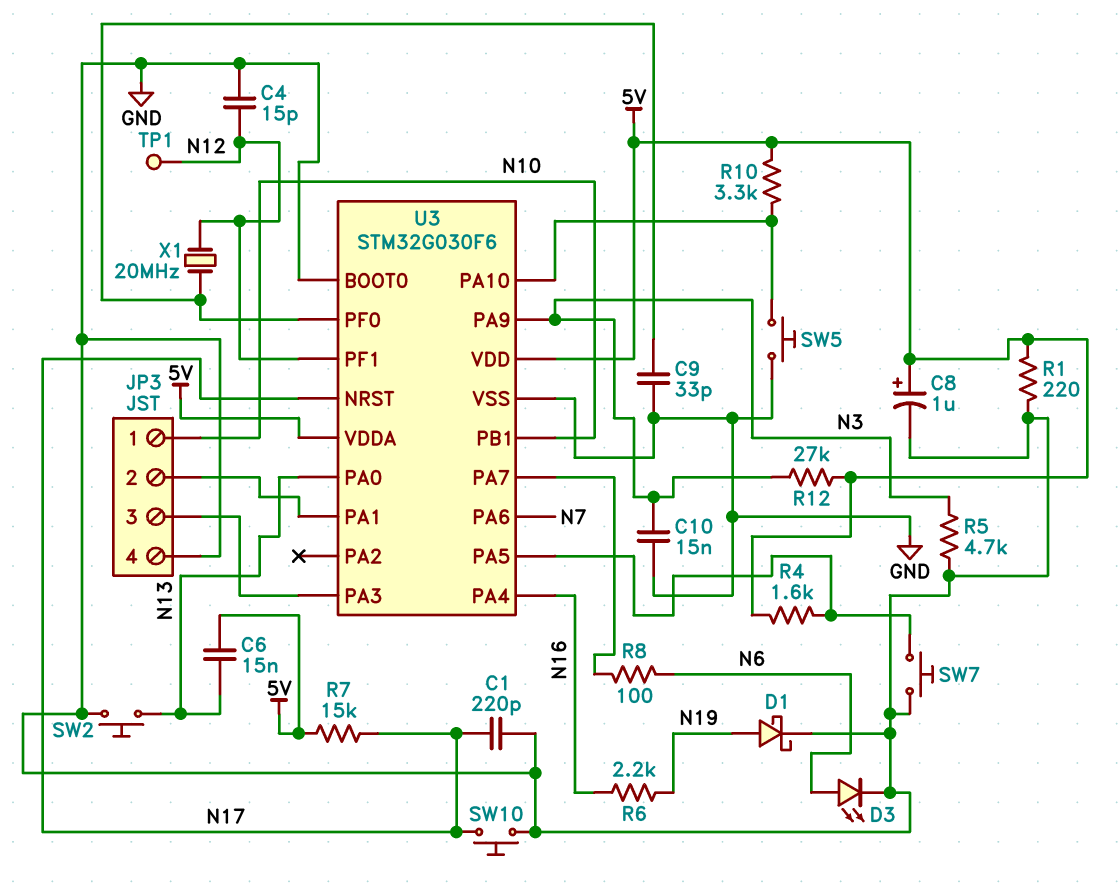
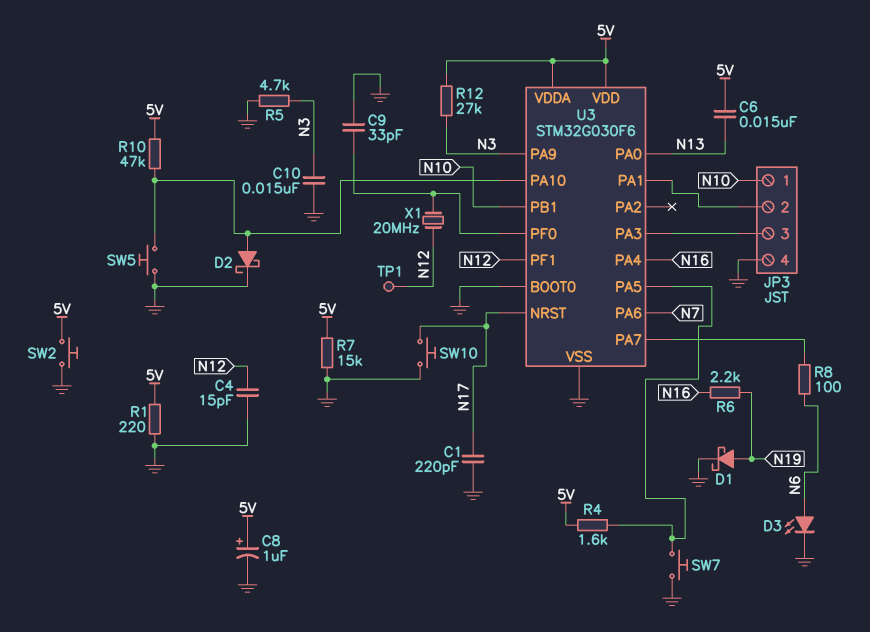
D2: none -> schottky (A U3/PA10, K GND)
R7: 15k (5V, N17) -> 15k (5V, GND)
R10: 3.3k (5V, U3/PA10) -> 47k (5V, U3/PA10)
SW2: button (GND, N13) -> button (5V, GND)

